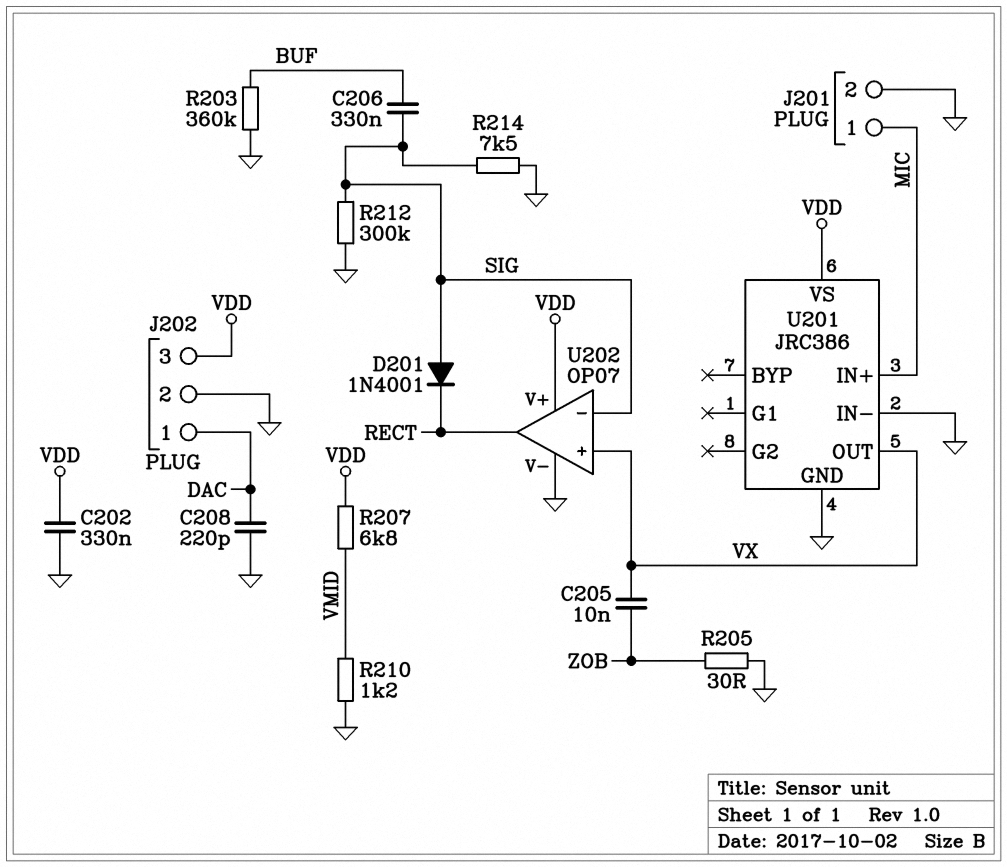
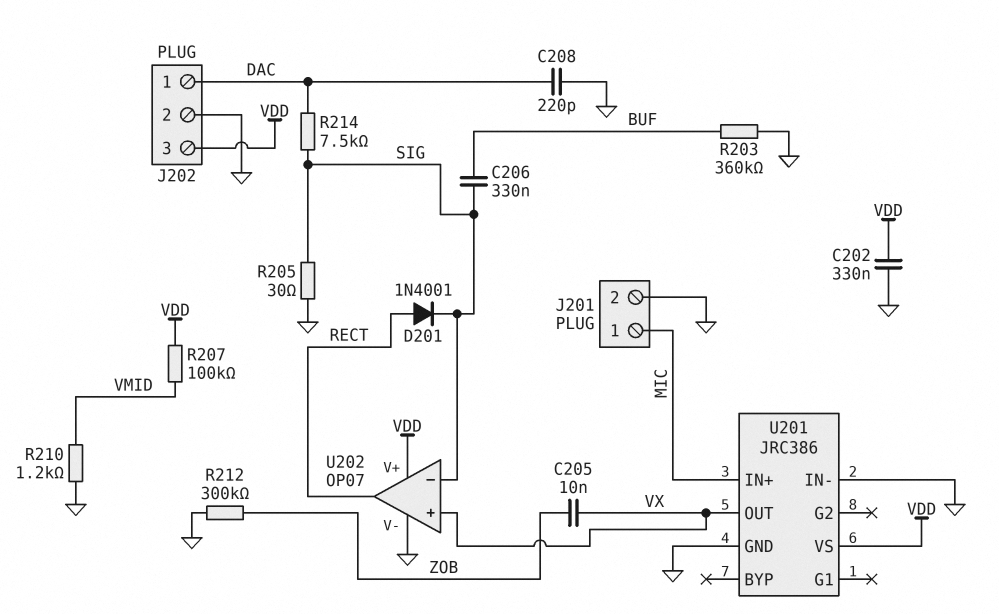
D201: diode 1N4001 (A SIG, K RECT) -> diode 1N4001 (A RECT, K SIG)
R205: 30 (GND, ZOB) -> 30 (GND, SIG)
R207: 6.8k (VDD, VMID) -> 100k (VDD, VMID)
R212: 300k (GND, SIG) -> 300k (GND, ZOB)
R214: 7.5k (GND, SIG) -> 7.5k (DAC, SIG)

